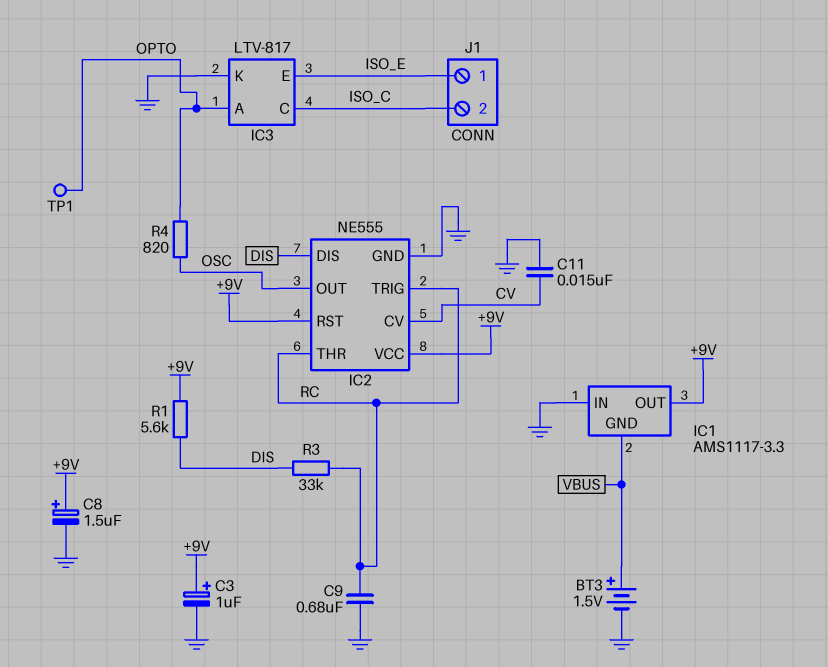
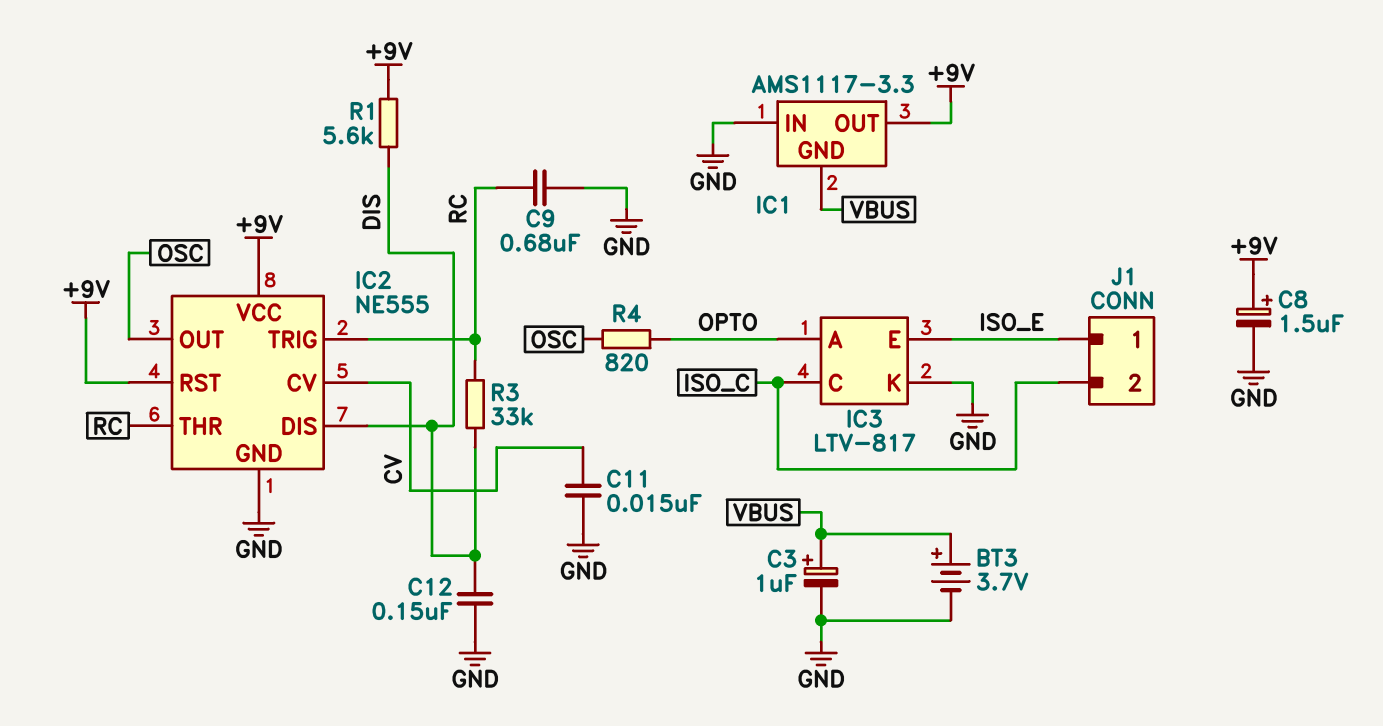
BT3: 1.5V (plus VBUS, minus GND) -> 3.7V (plus VBUS, minus GND)
C3: 1uF (plus +9V, minus GND) -> 1uF (plus VBUS, minus GND)
C12: none -> 150nF (DIS, GND)
TP1: test point (OPTO) -> none

